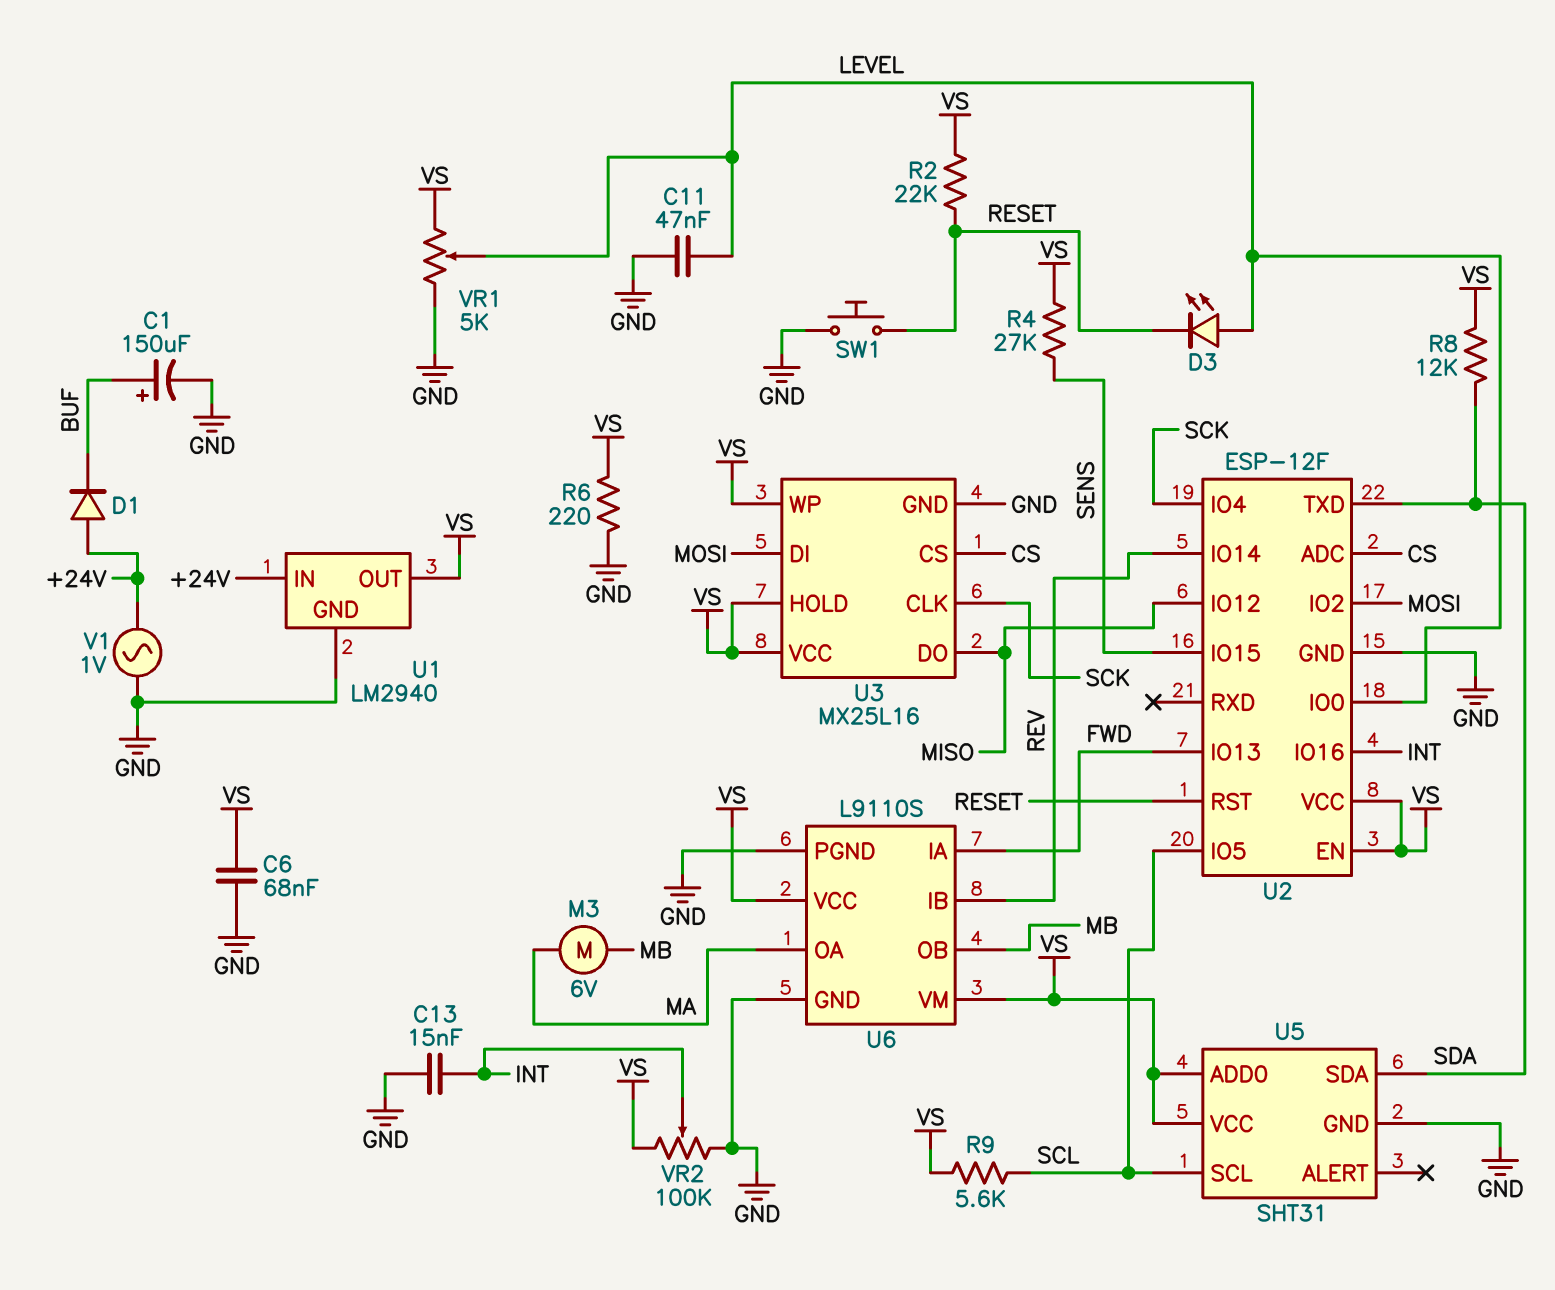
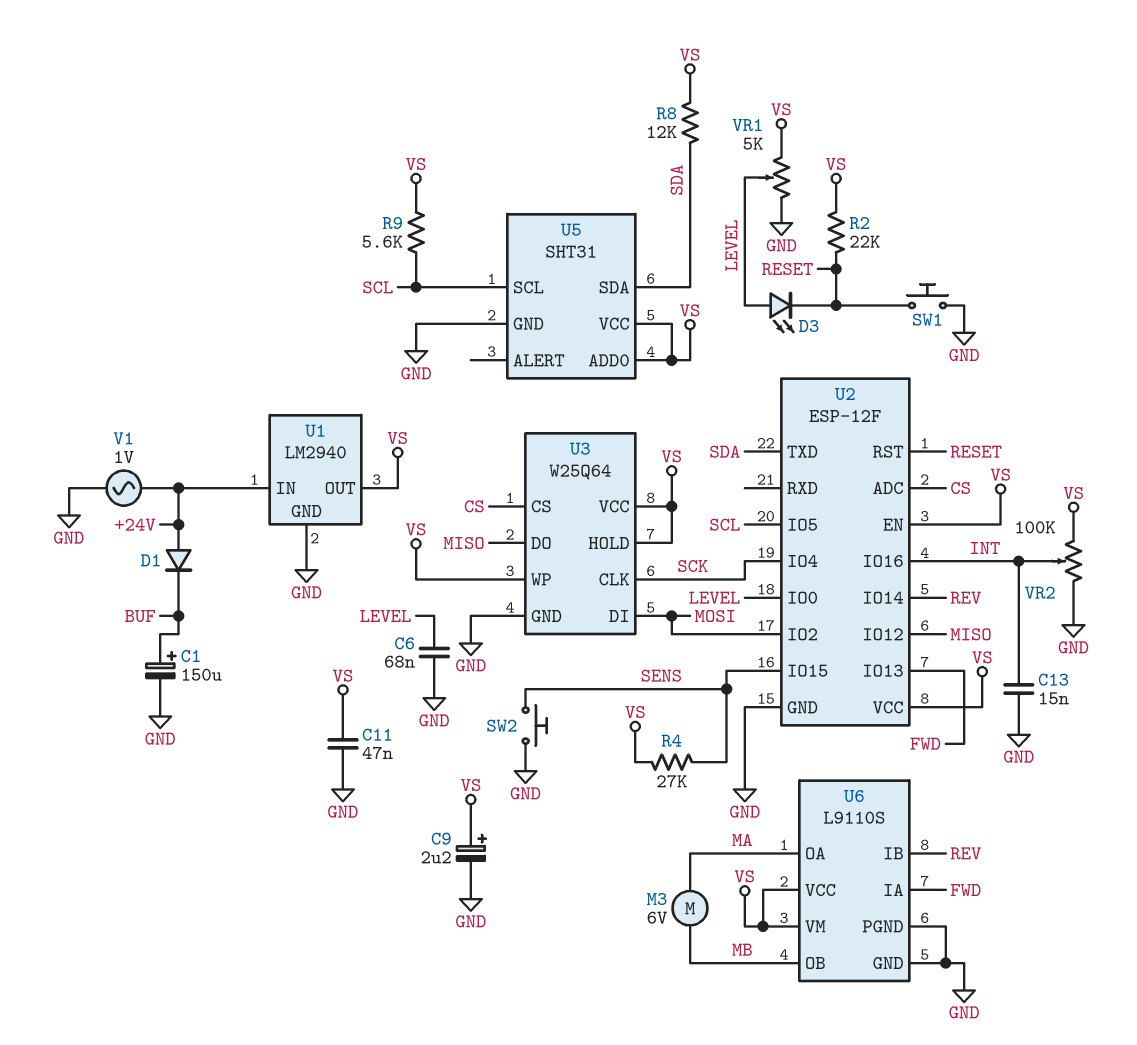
C6: 68nF (GND, VS) -> 68nF (GND, LEVEL)
C9: none -> 2.2uF (plus VS, minus GND)
C11: 47nF (GND, LEVEL) -> 47nF (GND, VS)
R6: 220 (GND, VS) -> none
SW2: none -> button (GND, SENS)
U3: MX25L16 -> W25Q64

